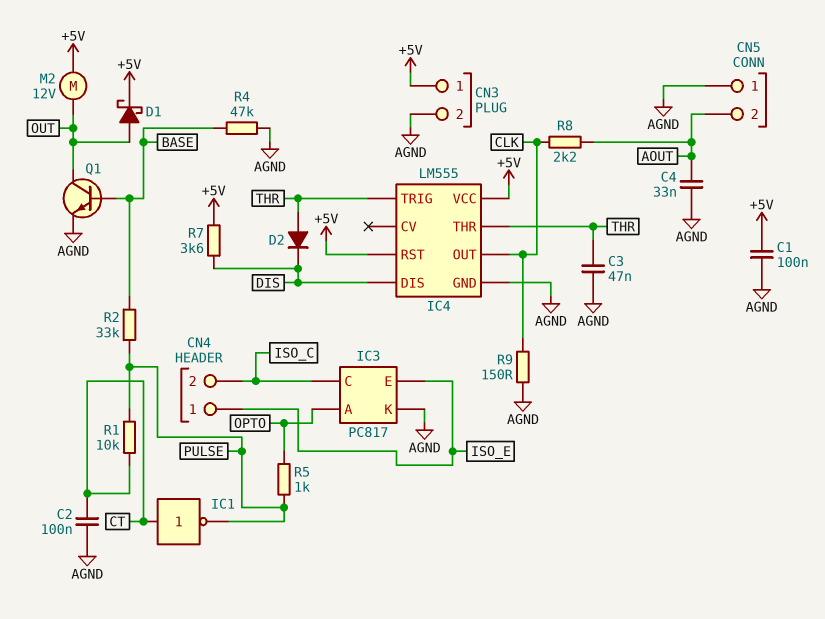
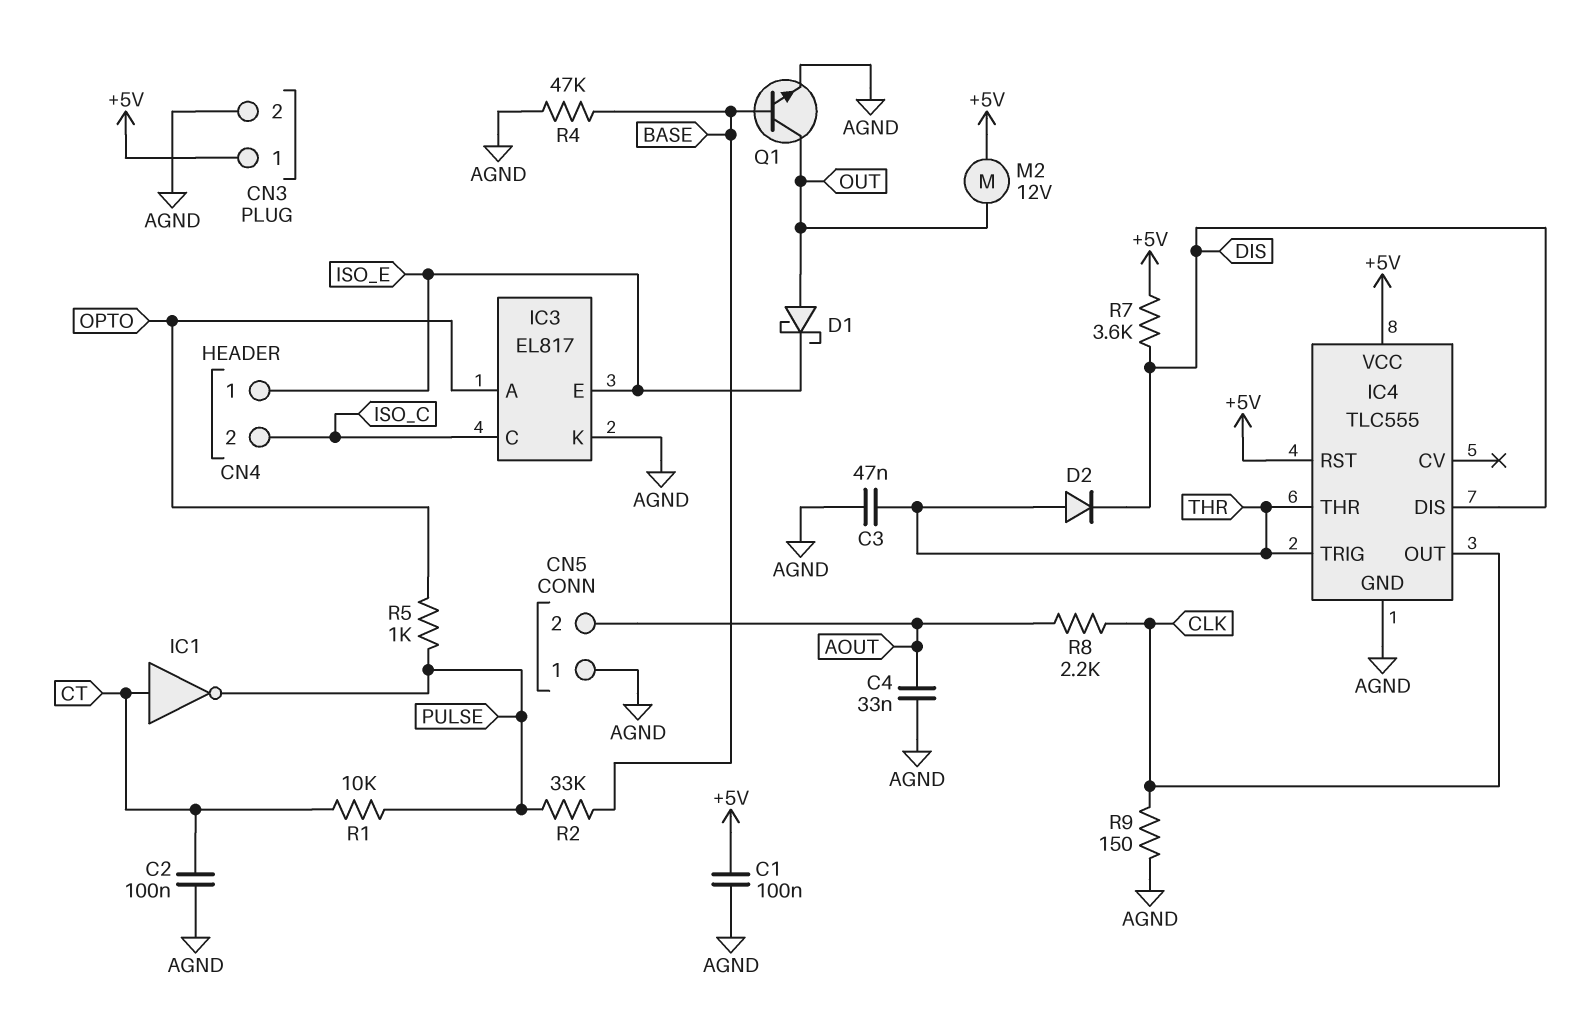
D1: schottky (A OUT, K +5V) -> schottky (A OUT, K ISO_E)
IC3: PC817 -> EL817
IC4: LM555 -> TLC555

